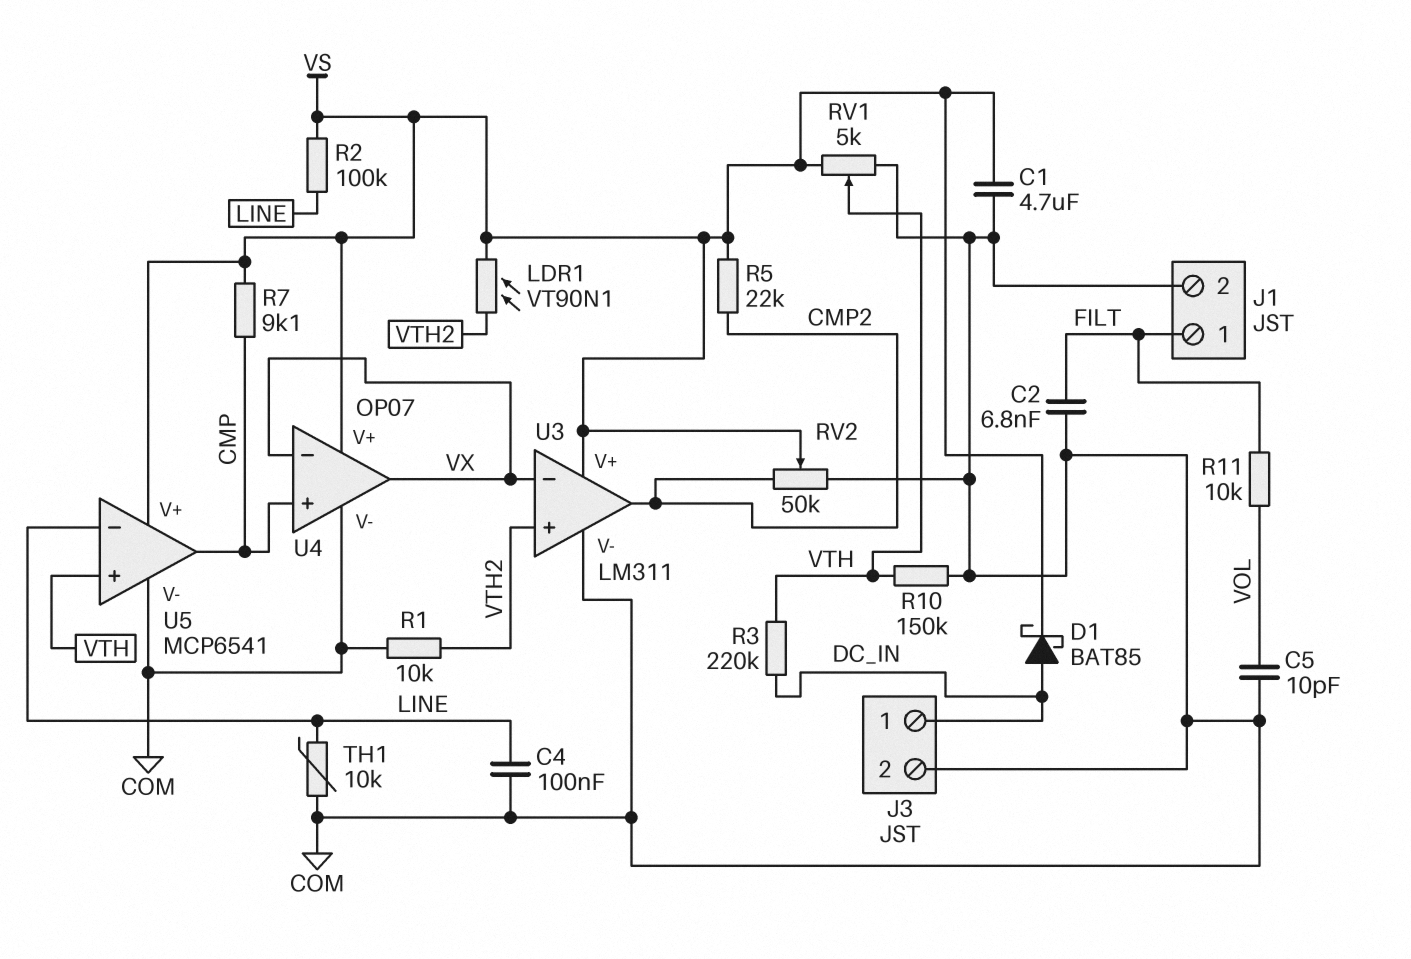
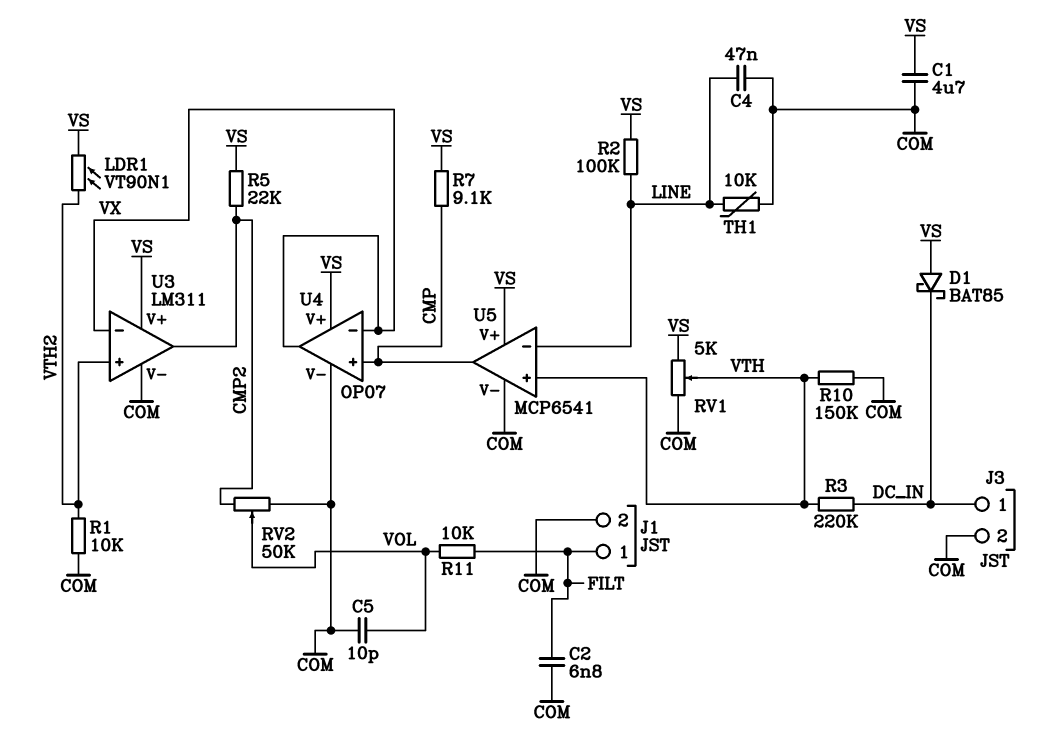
C4: 100nF (COM, LINE) -> 47nF (COM, LINE)
D1: schottky BAT85 (A DC_IN, K VS) -> schottky BAT85 (A VS, K DC_IN)
RV2: 50k (CMP2, COM, wiper VS) -> 50k (CMP2, COM, wiper VOL)

